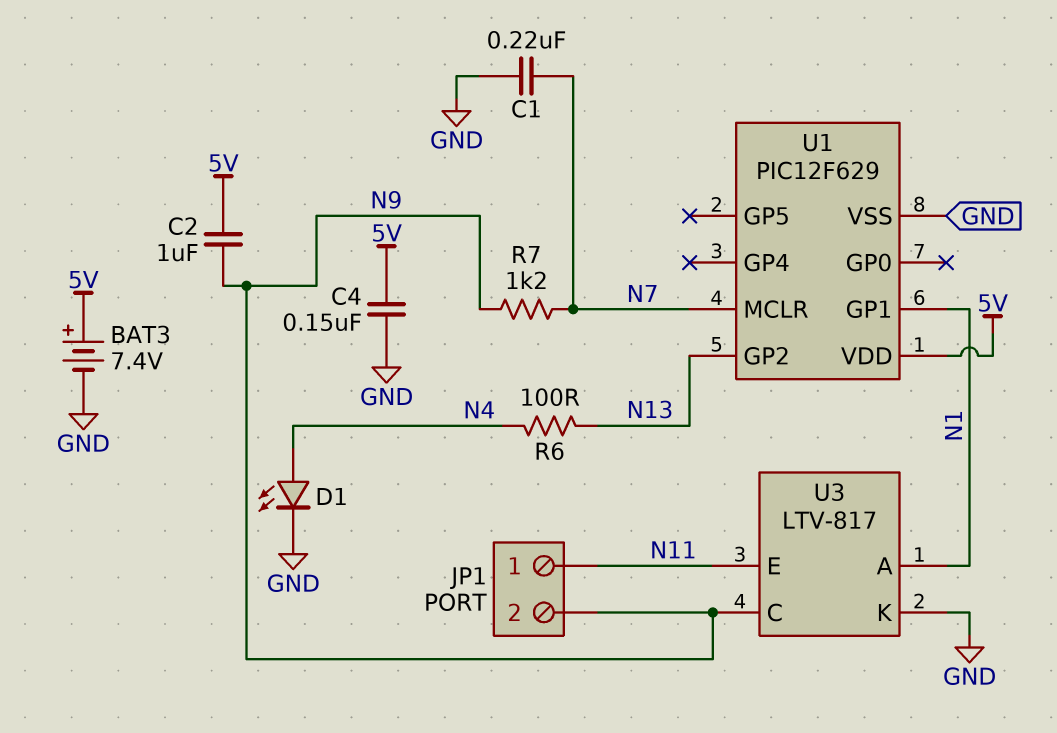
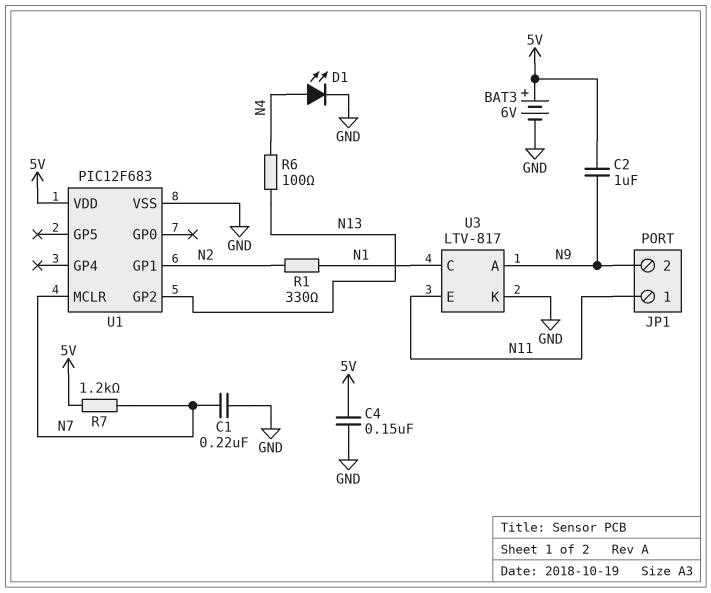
BAT3: 7.4V (plus 5V, minus GND) -> 6V (plus 5V, minus GND)
R1: none -> 330 (N1, N2)
R7: 1.2k (N7, N9) -> 1.2k (5V, N7)
U1: PIC12F629 -> PIC12F683
U1 pin GP1: N1 -> N2
U3 pin A: N1 -> N9
U3 pin C: N9 -> N1

